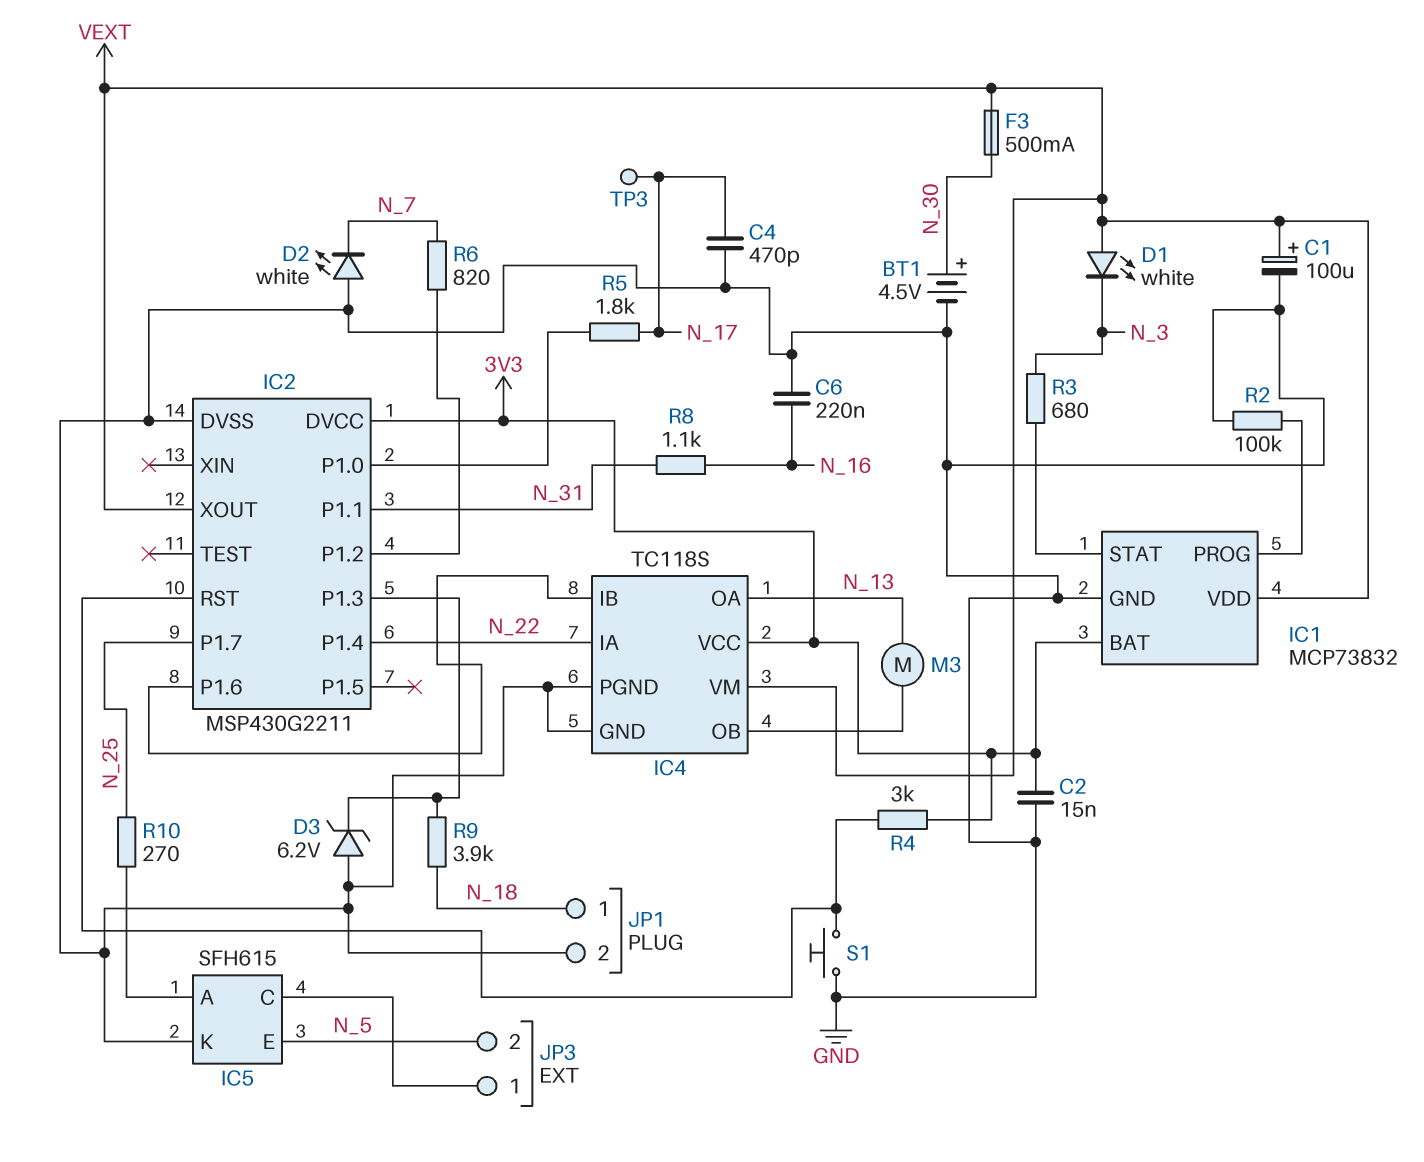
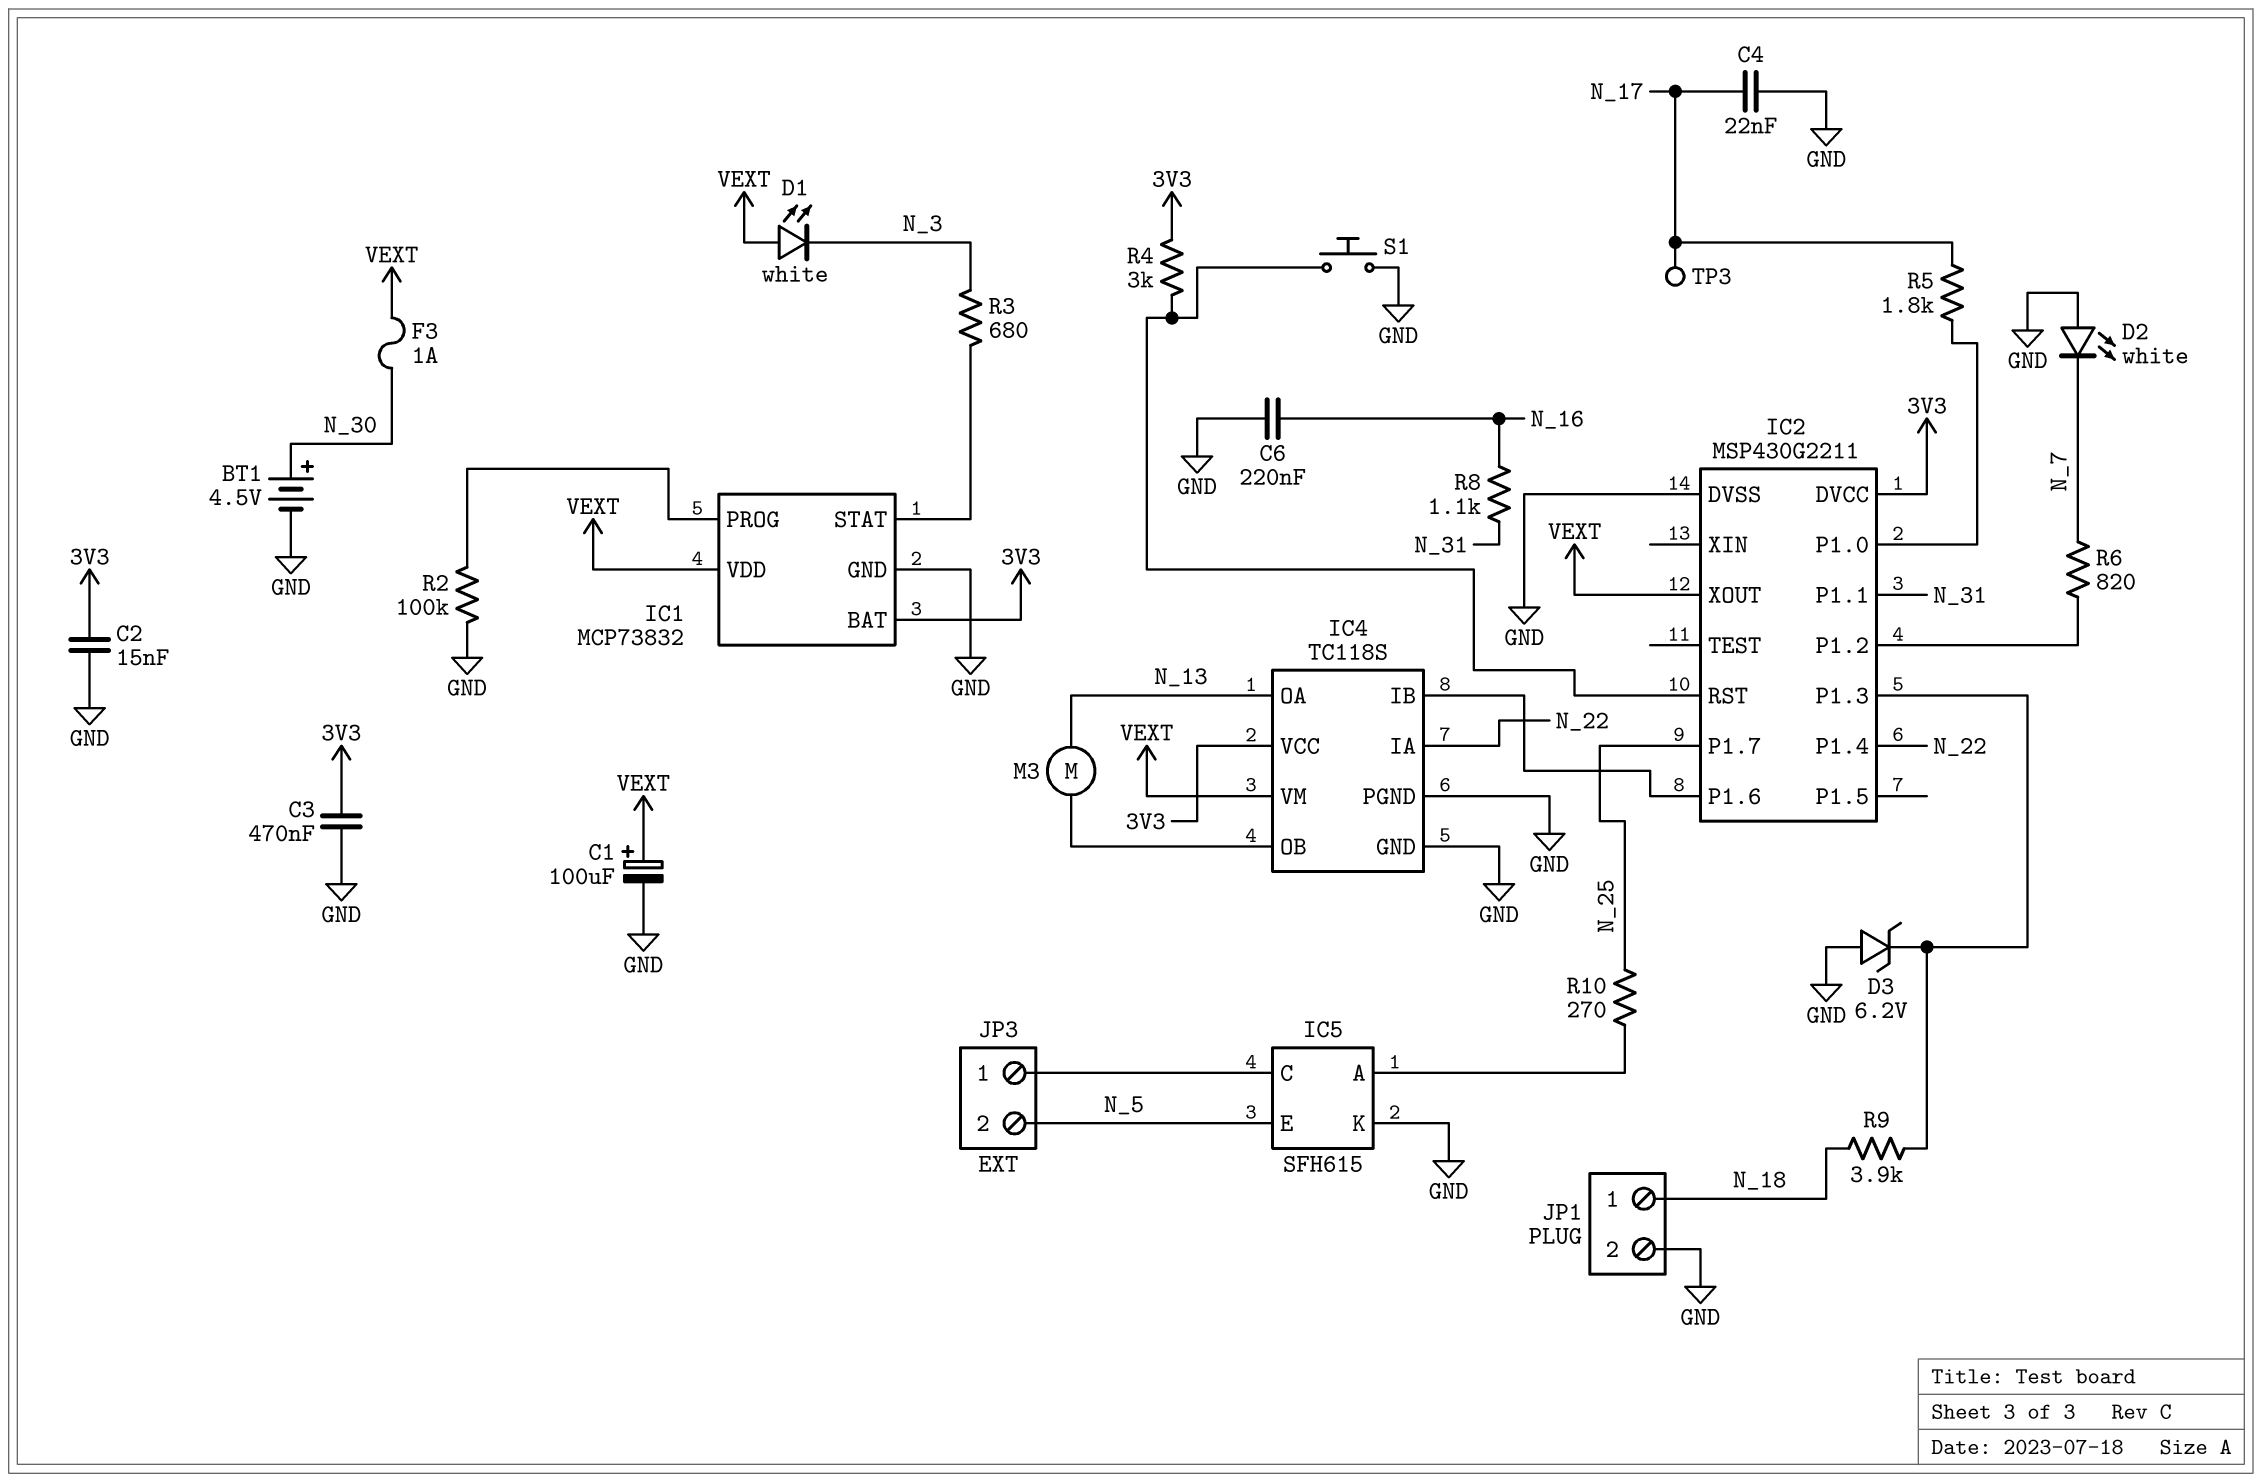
C3: none -> 470nF (3V3, GND)
C4: 470pF (GND, N_17) -> 22nF (GND, N_17)
F3: 500mA (N_30, VEXT) -> 1A (N_30, VEXT)

